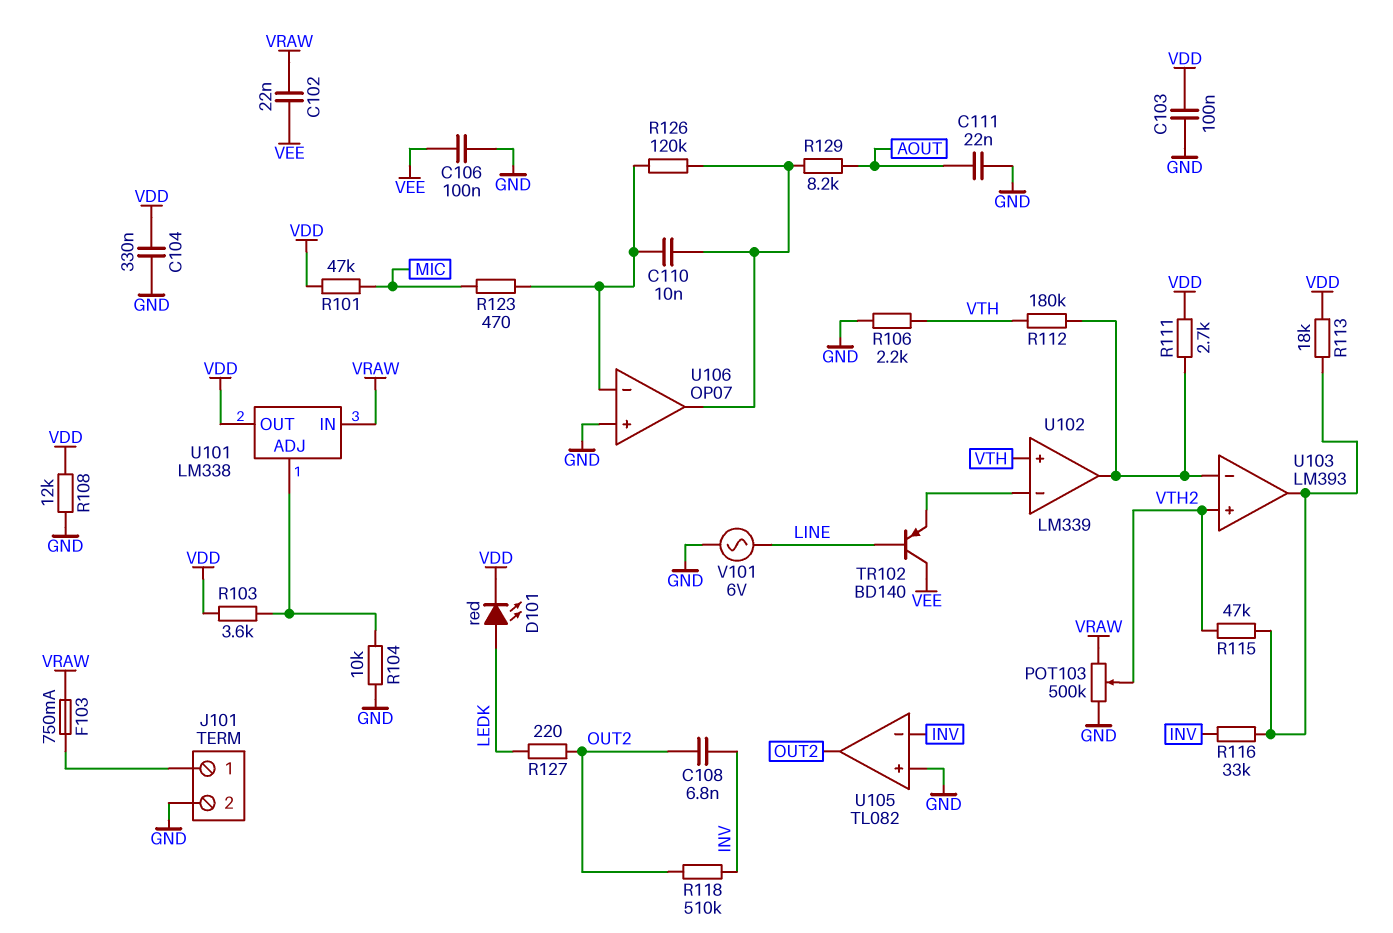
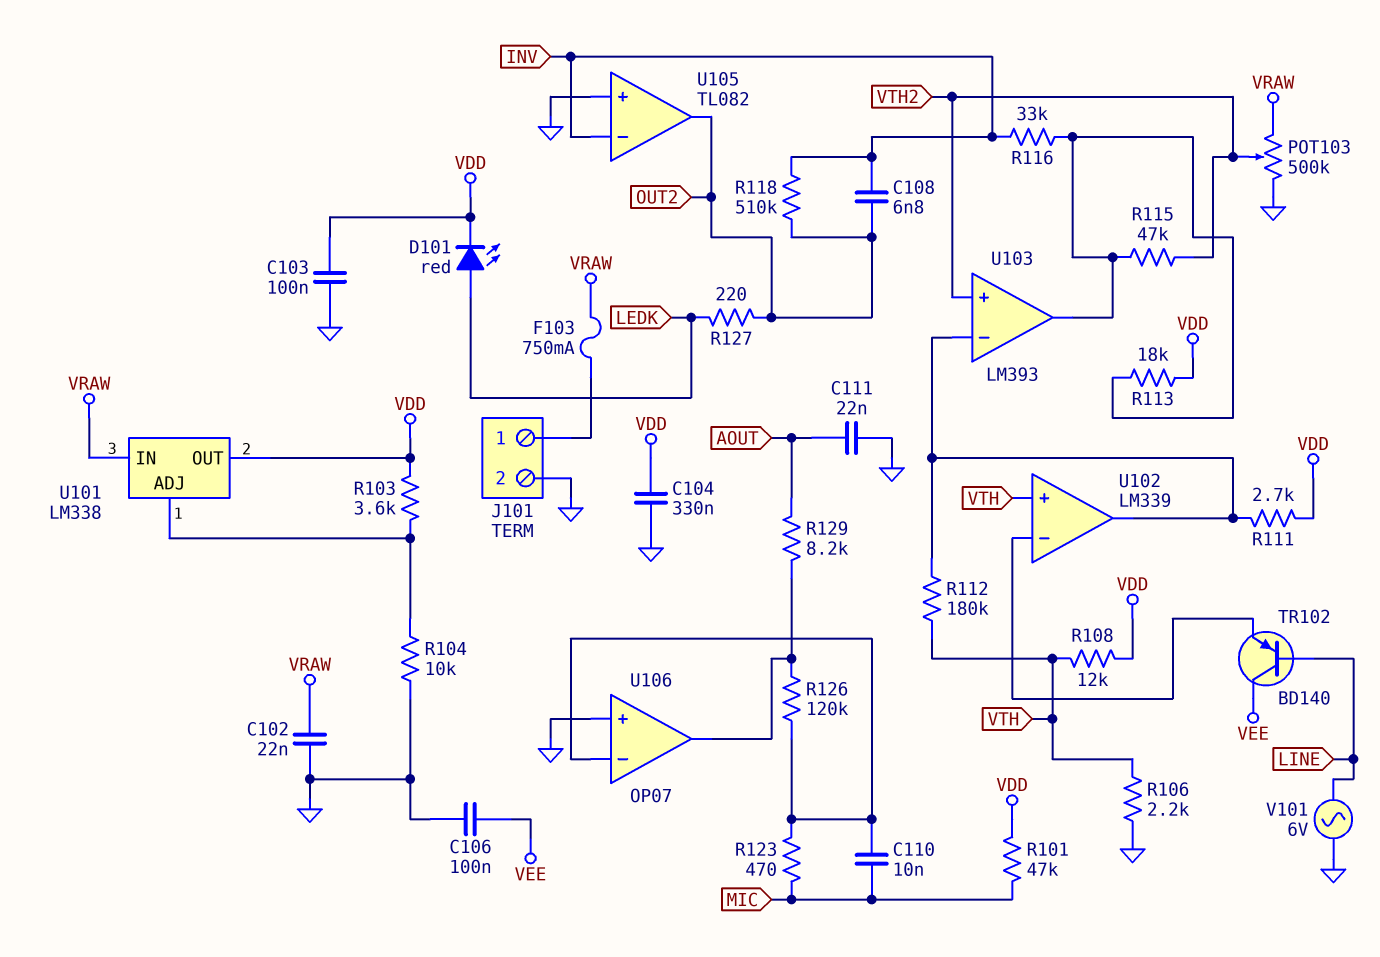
C102: 22nF (VEE, VRAW) -> 22nF (GND, VRAW)
C110: 10nF (U106/in-, U106/out) -> 10nF (MIC, U106/in-)
R108: 12k (GND, VDD) -> 12k (VDD, VTH)

